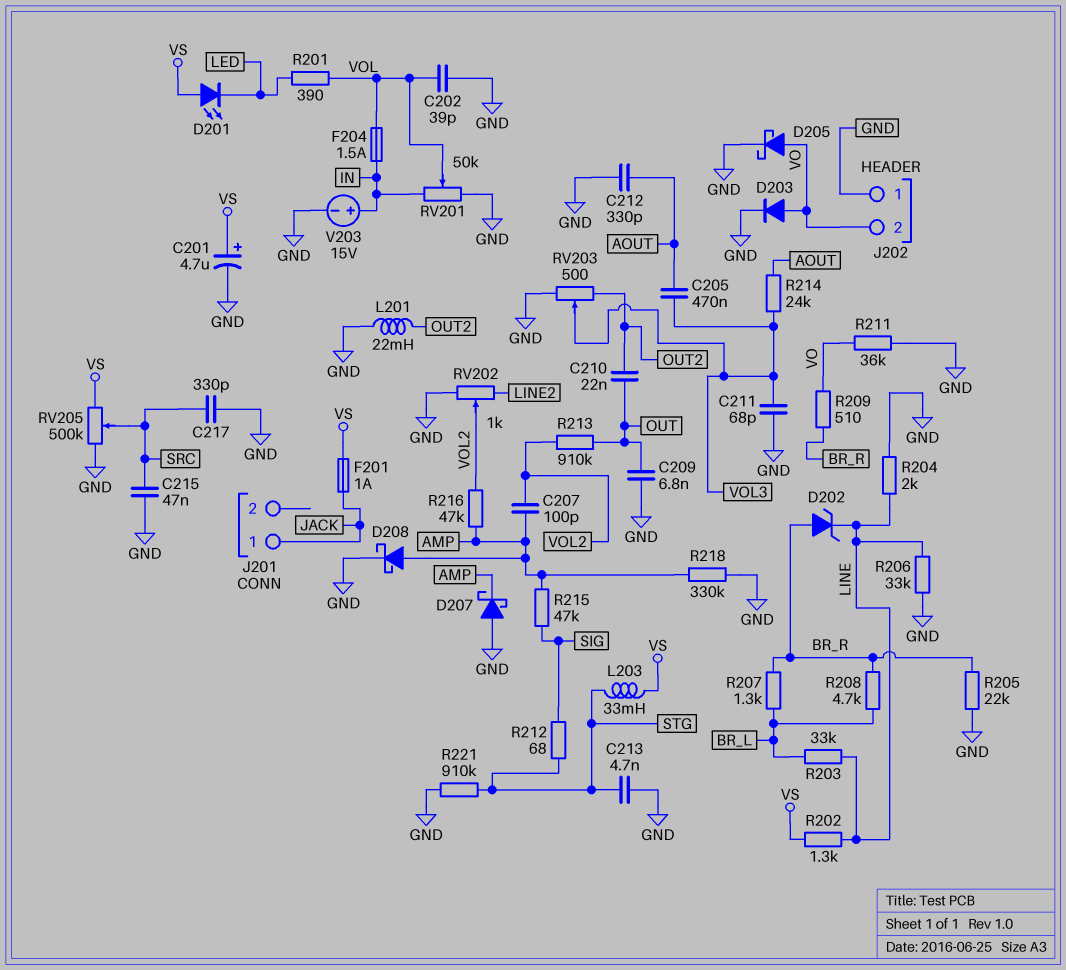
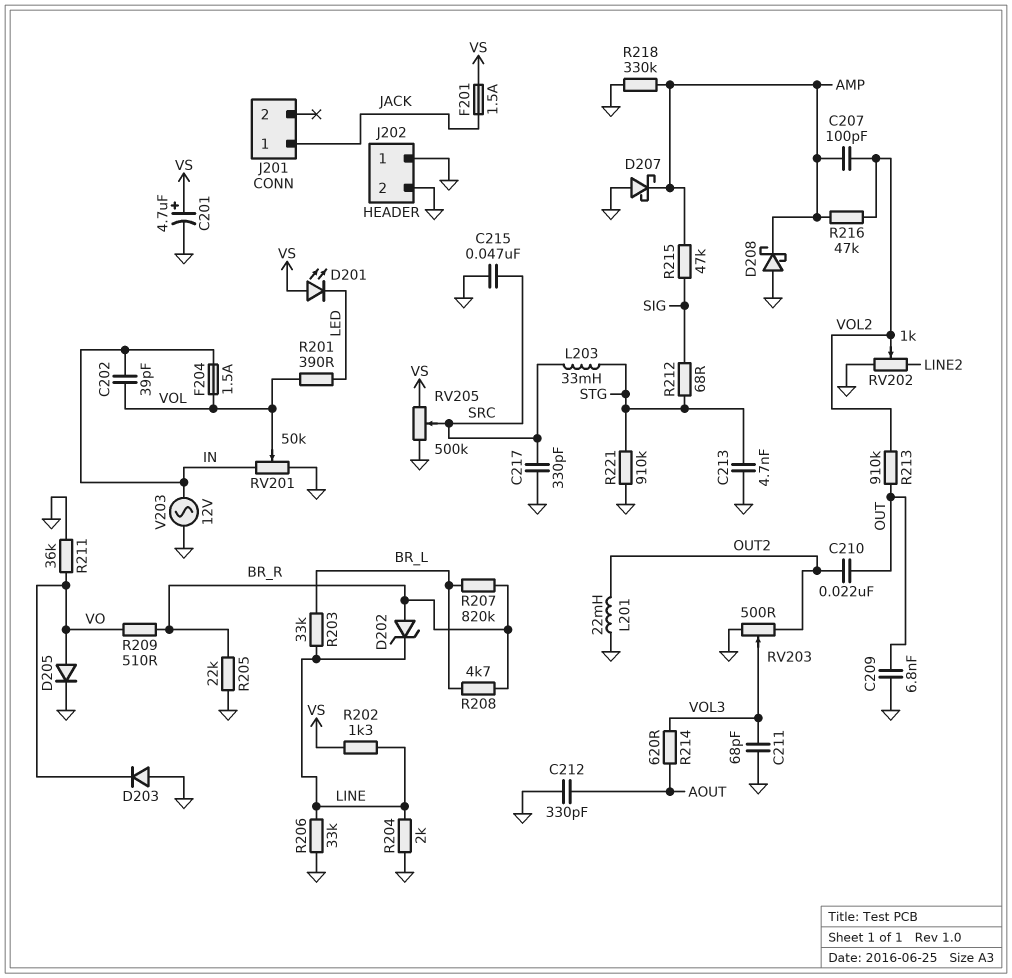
C202: 39pF (GND, VOL) -> 39pF (IN, VOL)
C205: 470nF (AOUT, VOL3) -> none
D203: diode (A VO, K GND) -> diode (A GND, K VO)
D205: schottky (A VO, K GND) -> diode (A VO, K GND)
D208: schottky (A AMP, K GND) -> schottky (A GND, K AMP)
F201: 1A (JACK, VS) -> 1.5A (JACK, VS)
J202 pin 2: VO -> GND
L203: 33mH (STG, VS) -> 33mH (SRC, STG)
R207: 1.3k (BR_L, BR_R) -> 820k (BR_L, BR_R)
R214: 24k (AOUT, VOL3) -> 620 (AOUT, VOL3)
V203: 15V (plus IN, minus GND) -> AC 12V (GND, IN)

